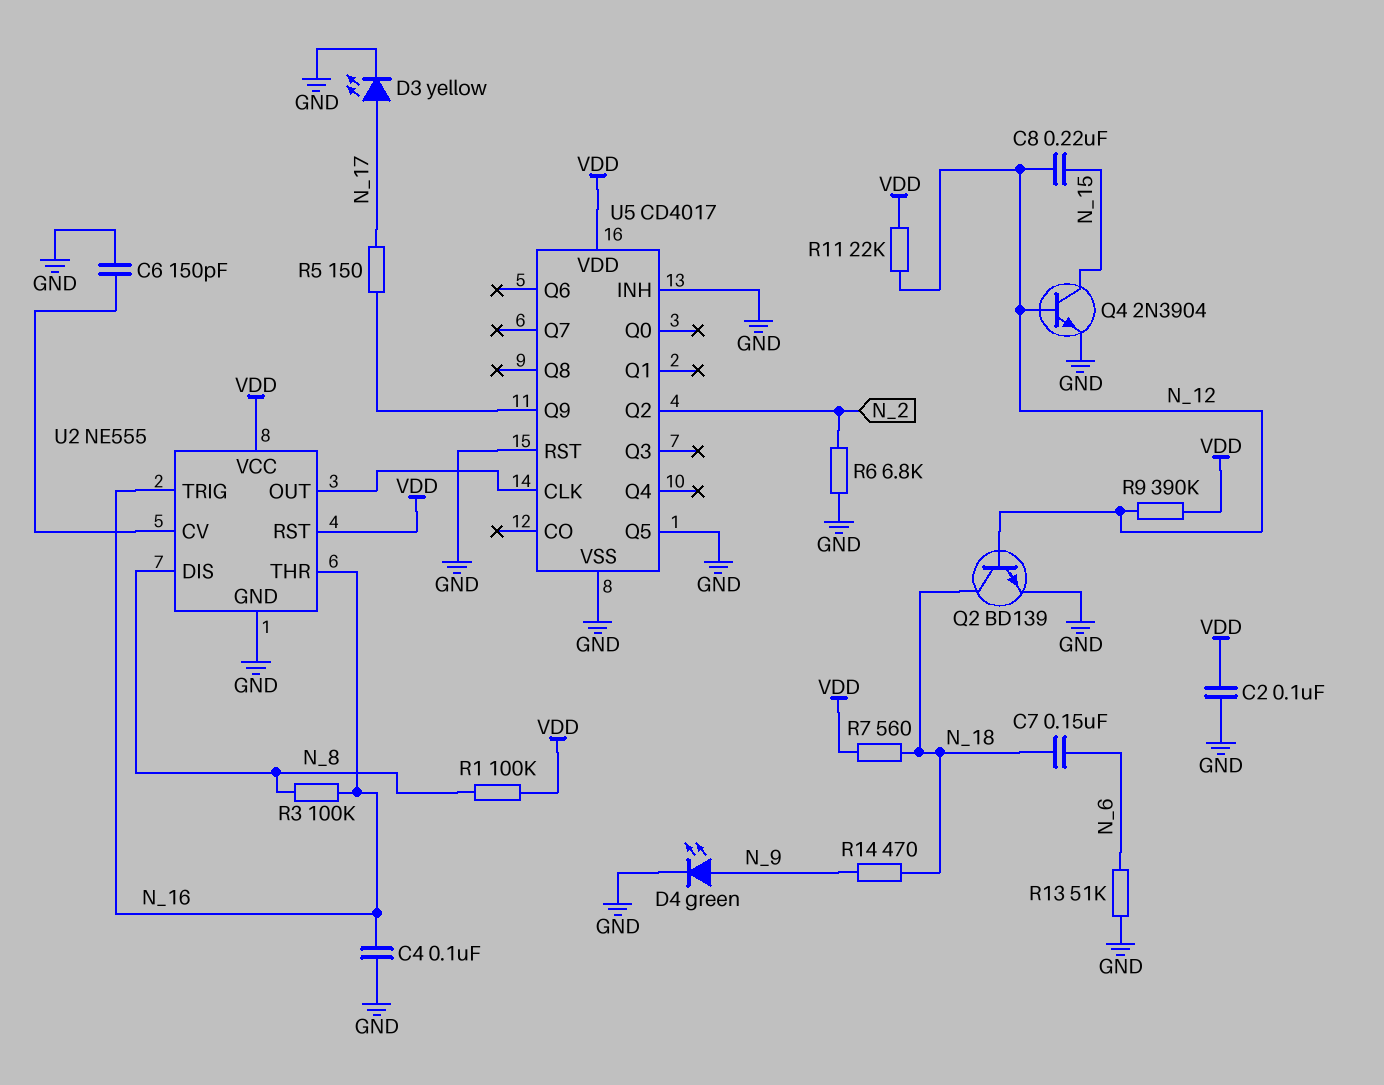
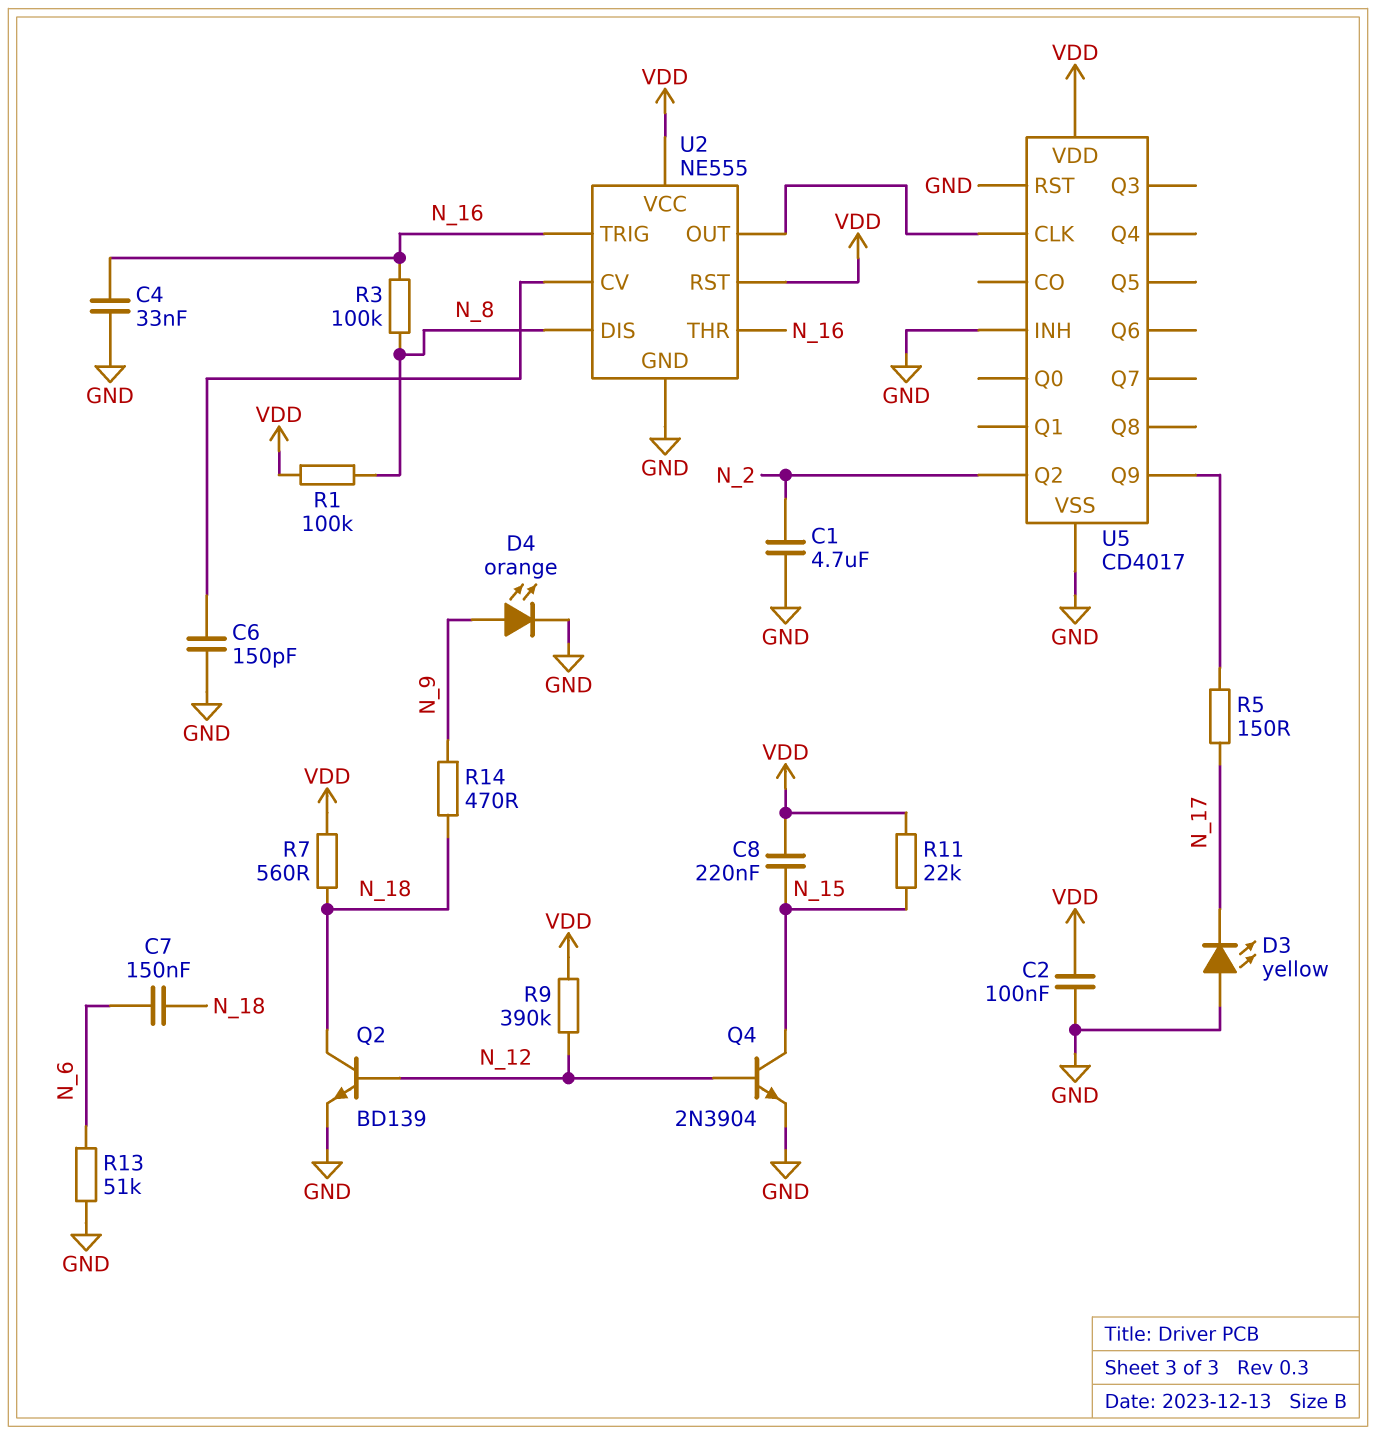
C1: none -> 4.7uF (GND, N_2)
C4: 100nF (GND, N_16) -> 33nF (GND, N_16)
C8: 220nF (N_12, N_15) -> 220nF (N_15, VDD)
D3: LED yellow (A N_17, K GND) -> LED yellow (A GND, K N_17)
D4: LED green (A N_9, K GND) -> LED orange (A N_9, K GND)
R6: 6.8k (GND, N_2) -> none
R11: 22k (N_12, VDD) -> 22k (N_15, VDD)
U5 pin Q5: GND -> none

